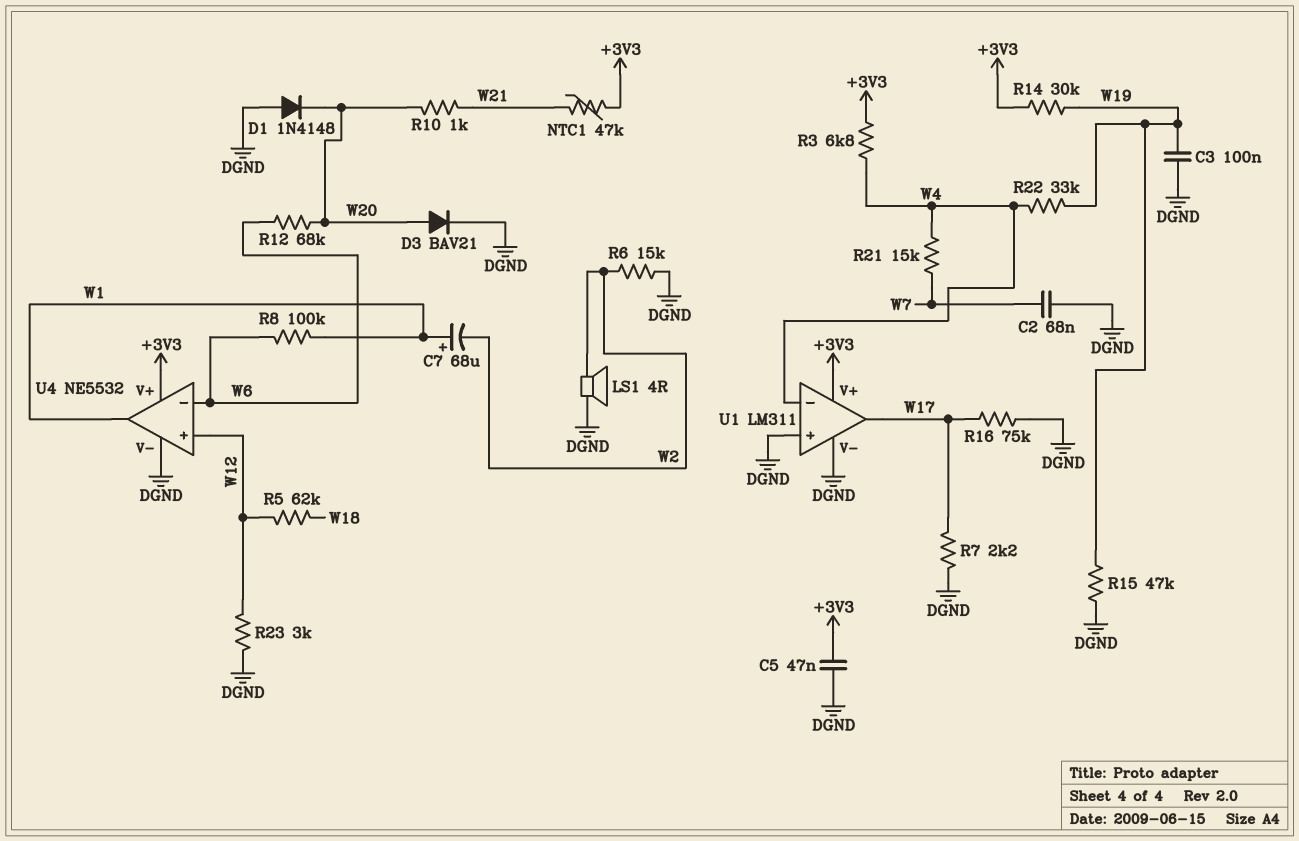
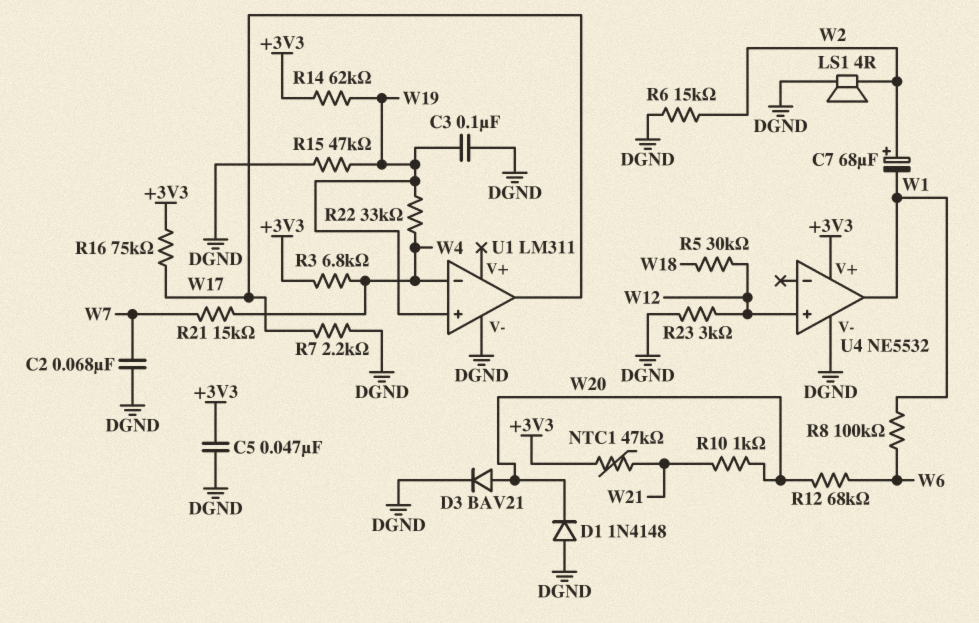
C7: 68uF (plus W1, minus W2) -> 68uF (plus W2, minus W1)
R5: 62k (W12, W18) -> 30k (W12, W18)
R14: 30k (+3V3, W19) -> 62k (+3V3, W19)
R16: 75k (DGND, W17) -> 75k (+3V3, W17)
U1 pin V+: +3V3 -> none
U1 pin in+: DGND -> W19
U4 pin in-: W6 -> none

